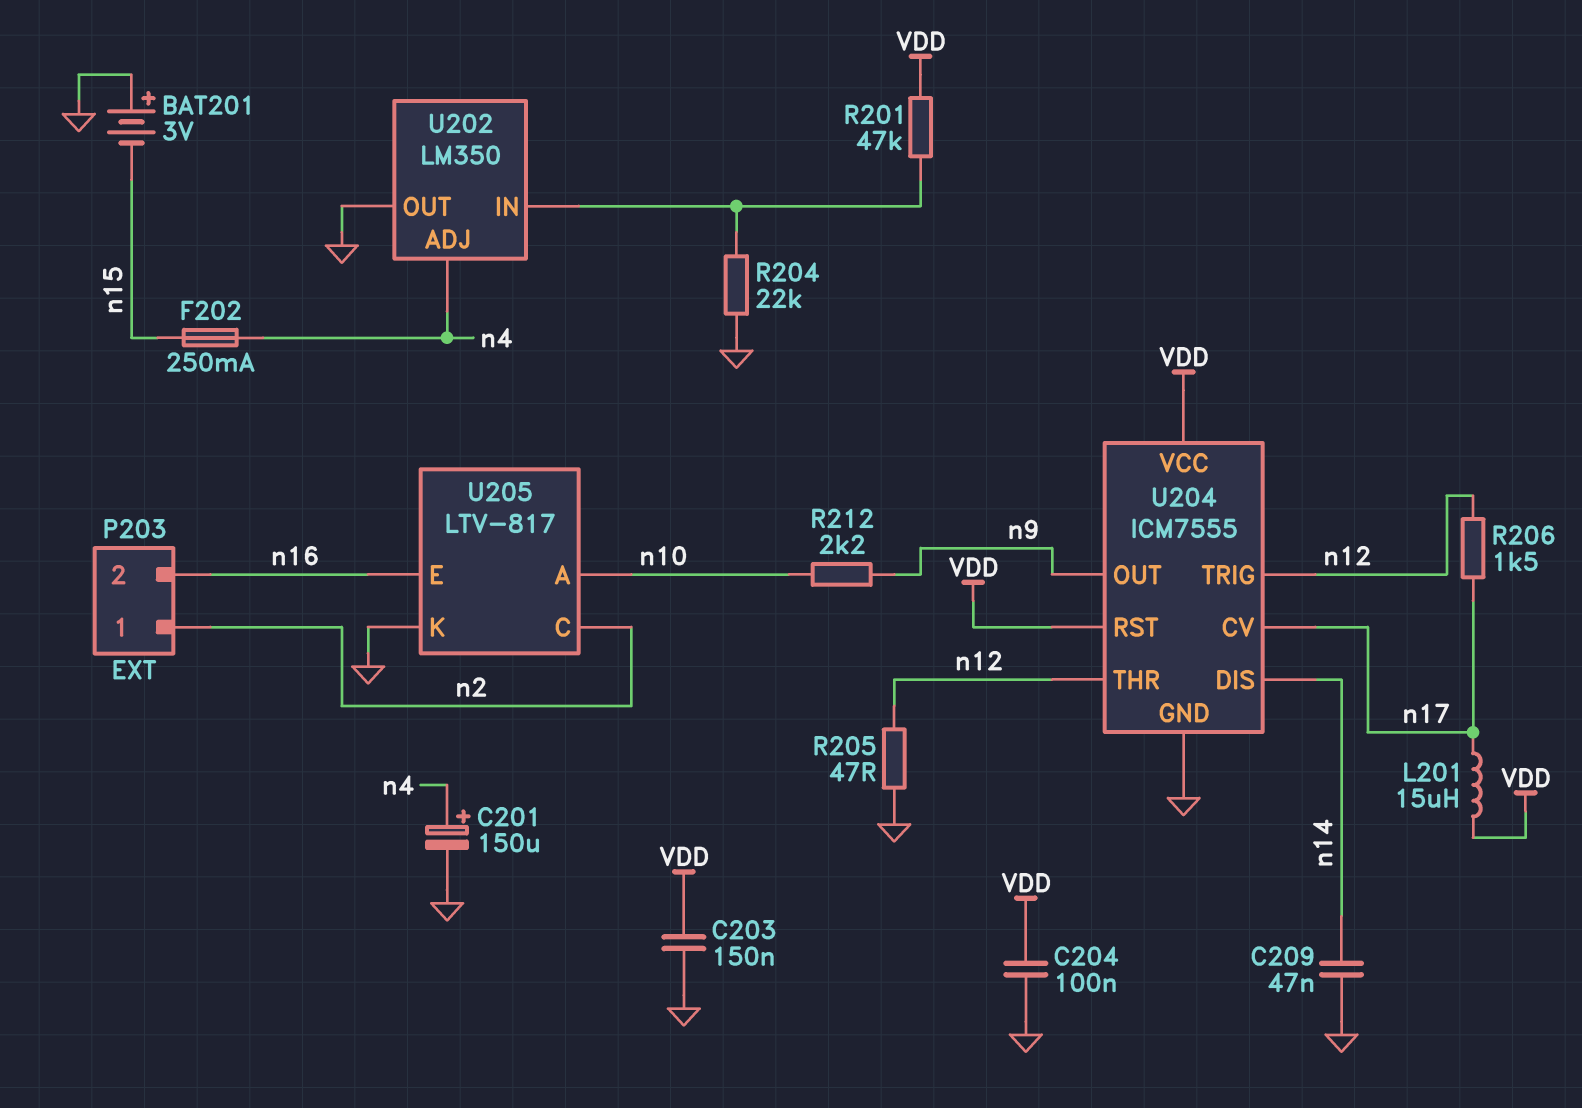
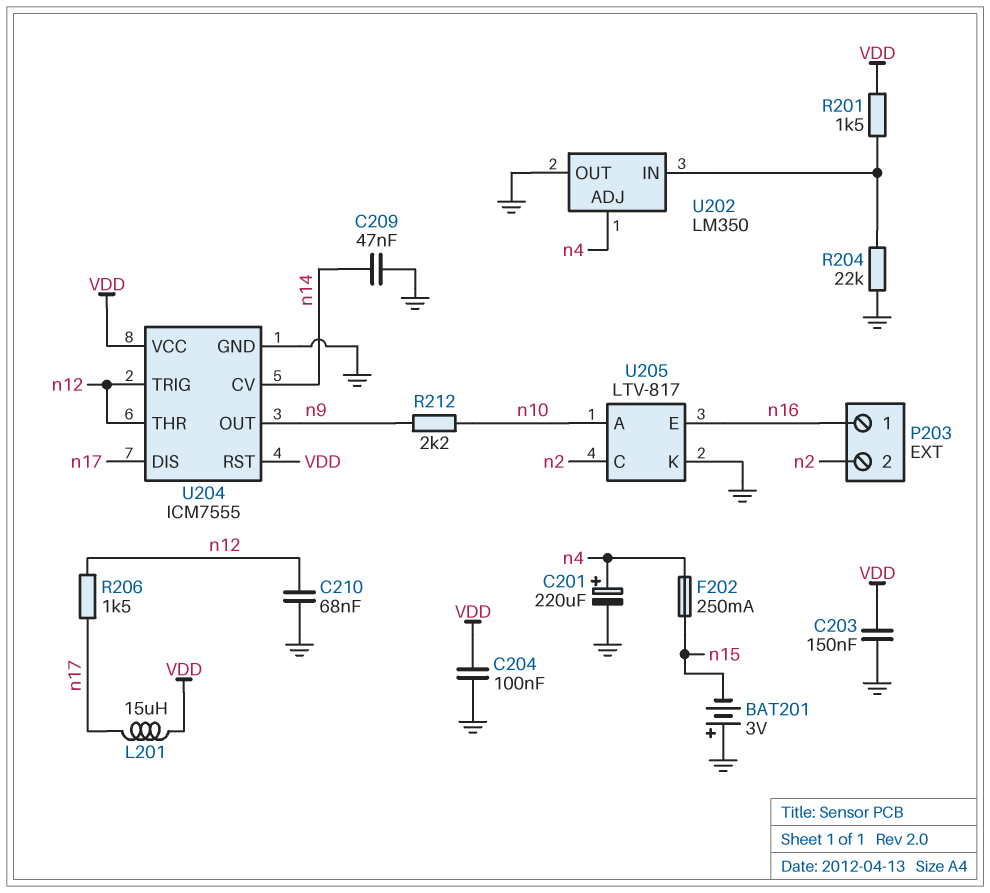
C201: 150uF (plus n4, minus GND) -> 220uF (plus n4, minus GND)
C210: none -> 68nF (GND, n12)
P203 pin 1: n2 -> n16
P203 pin 2: n16 -> n2
R201: 47k (U202/IN, VDD) -> 1.5k (U202/IN, VDD)
R205: 47 (GND, n12) -> none
U204 pin CV: n17 -> n14
U204 pin DIS: n14 -> n17

